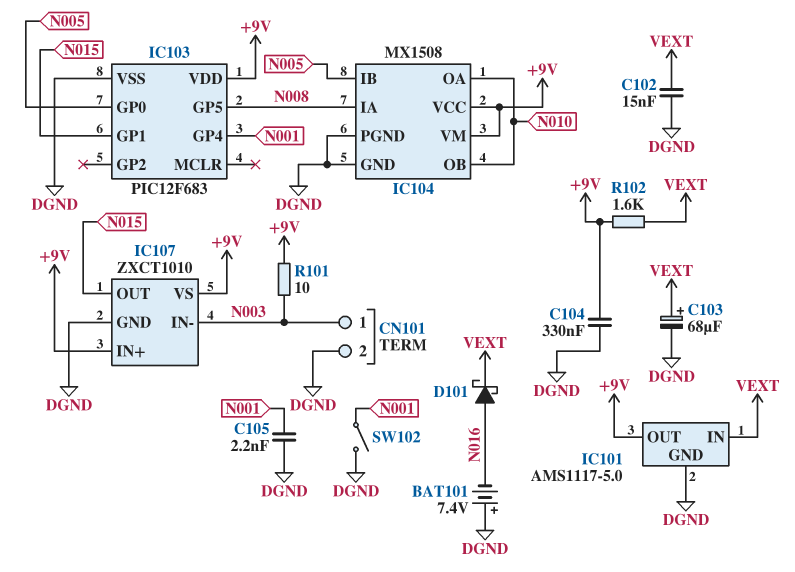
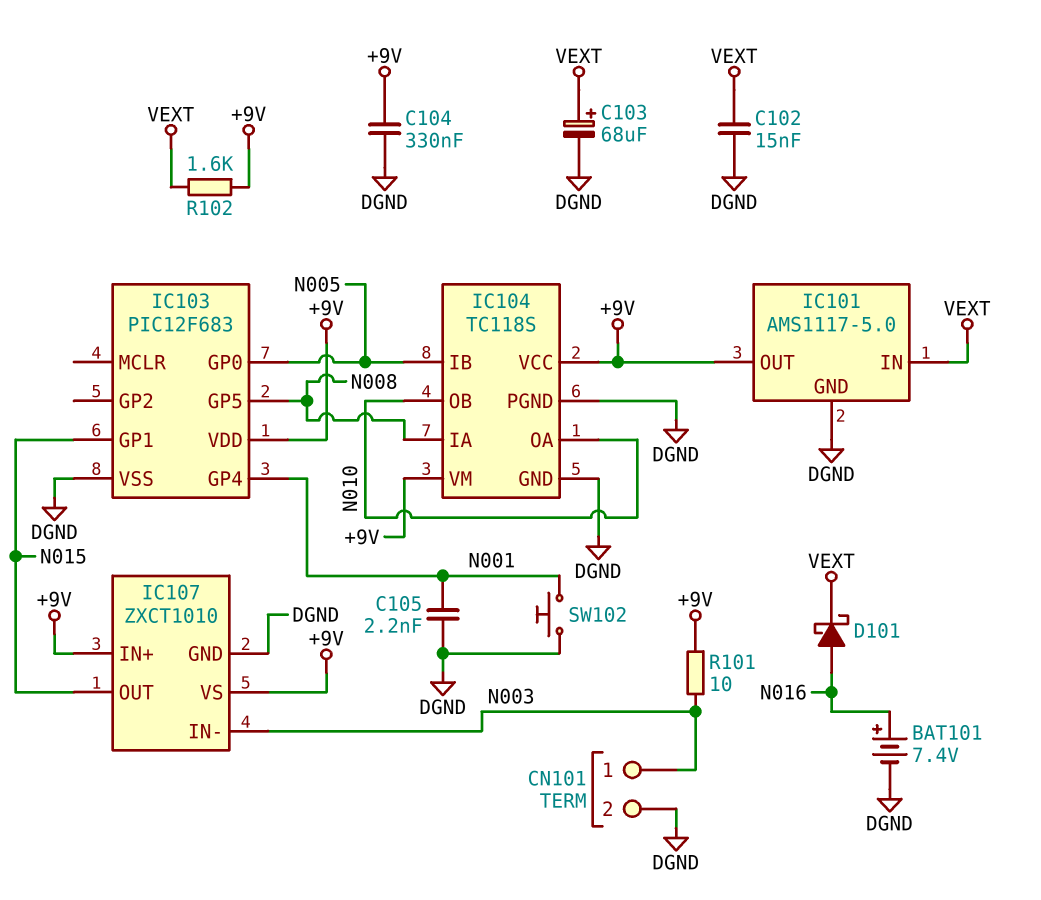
BAT101: 7.4V (plus DGND, minus N016) -> 7.4V (plus N016, minus DGND)
IC104: MX1508 -> TC118S
SW102: switch (DGND, N001) -> button (DGND, N001)

